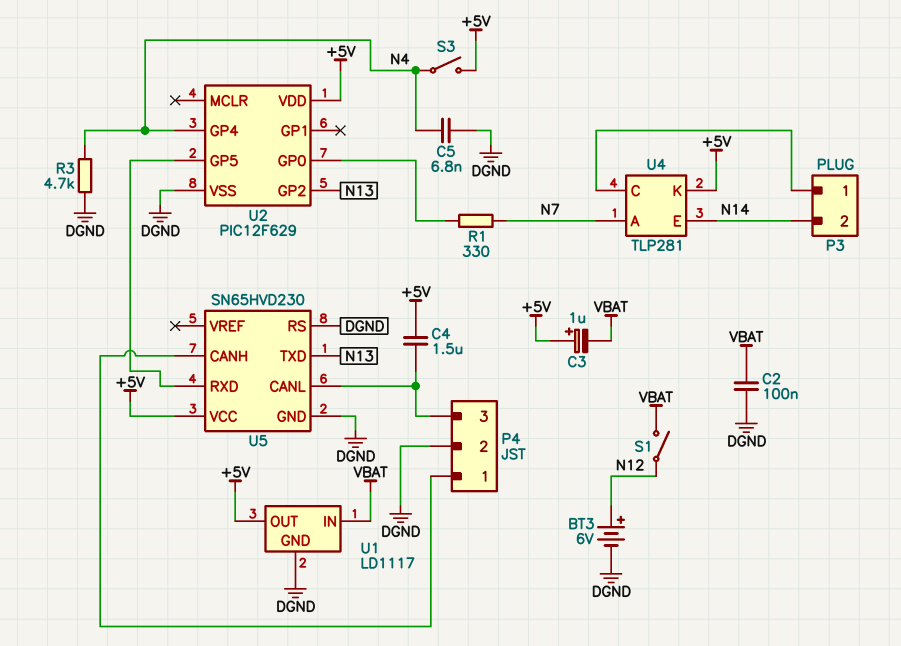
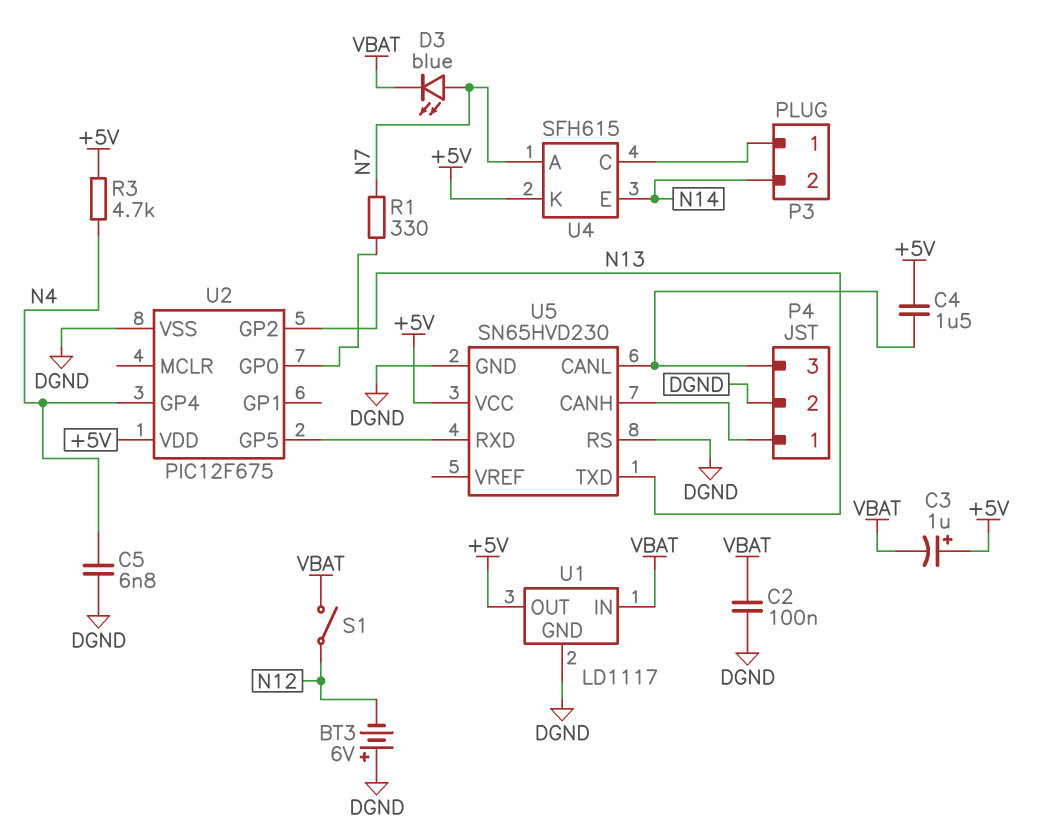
BT3: 6V (plus N12, minus DGND) -> 6V (plus DGND, minus N12)
D3: none -> LED blue (A N7, K VBAT)
R3: 4.7k (DGND, N4) -> 4.7k (+5V, N4)
S3: switch (+5V, N4) -> none
U2: PIC12F629 -> PIC12F675
U4: TLP281 -> SFH615

